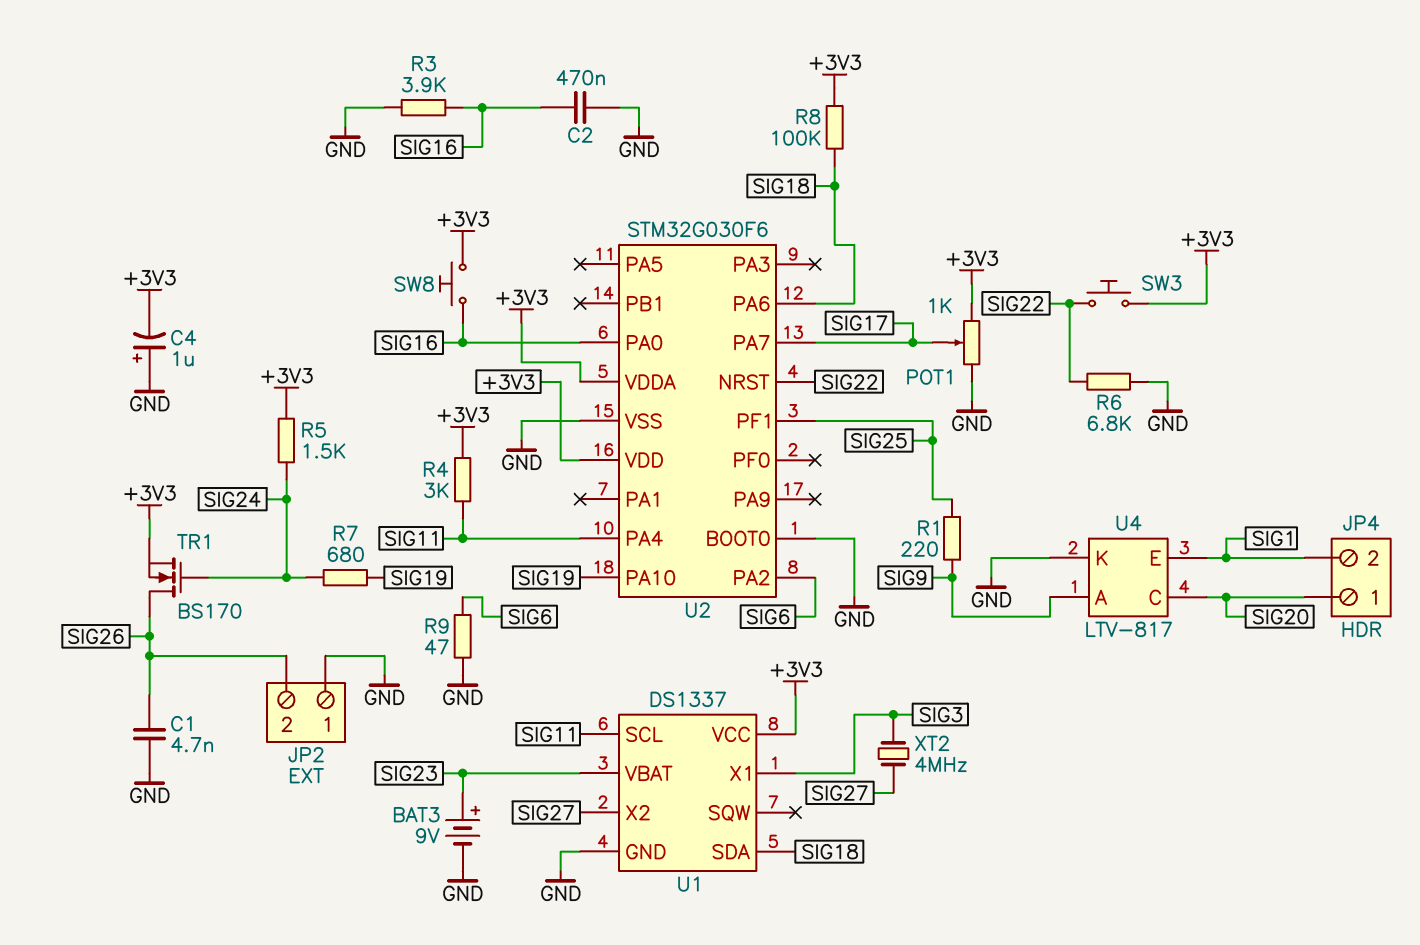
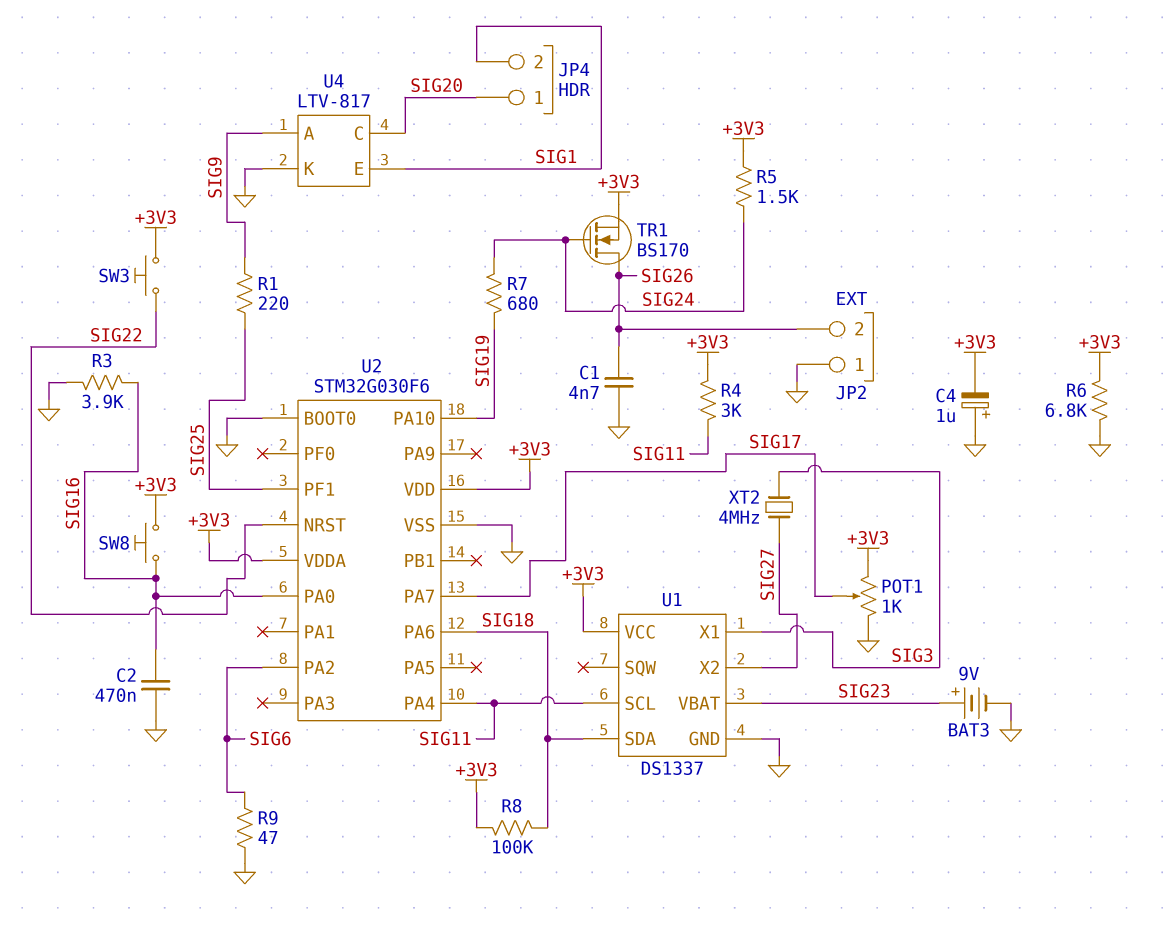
R6: 6.8k (GND, SIG22) -> 6.8k (+3V3, GND)

